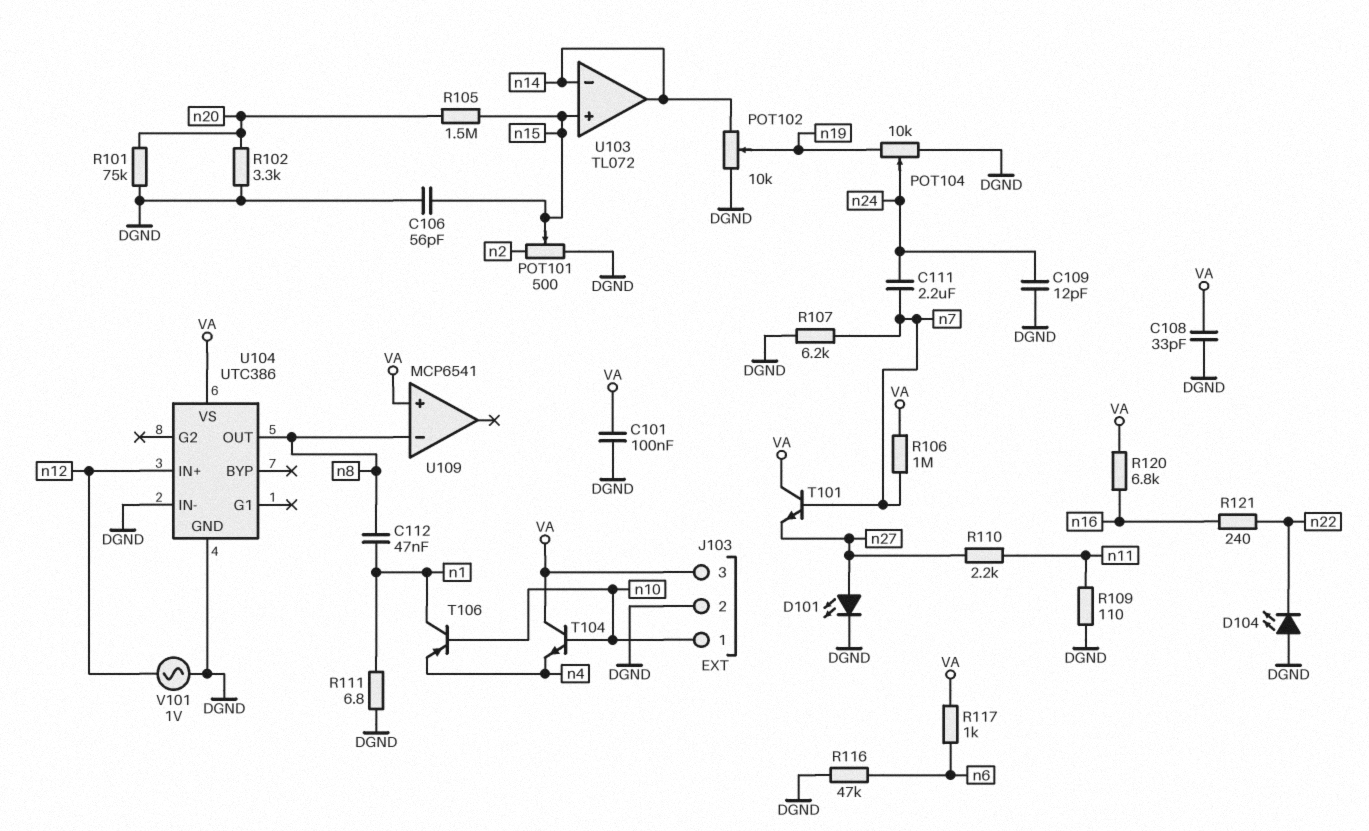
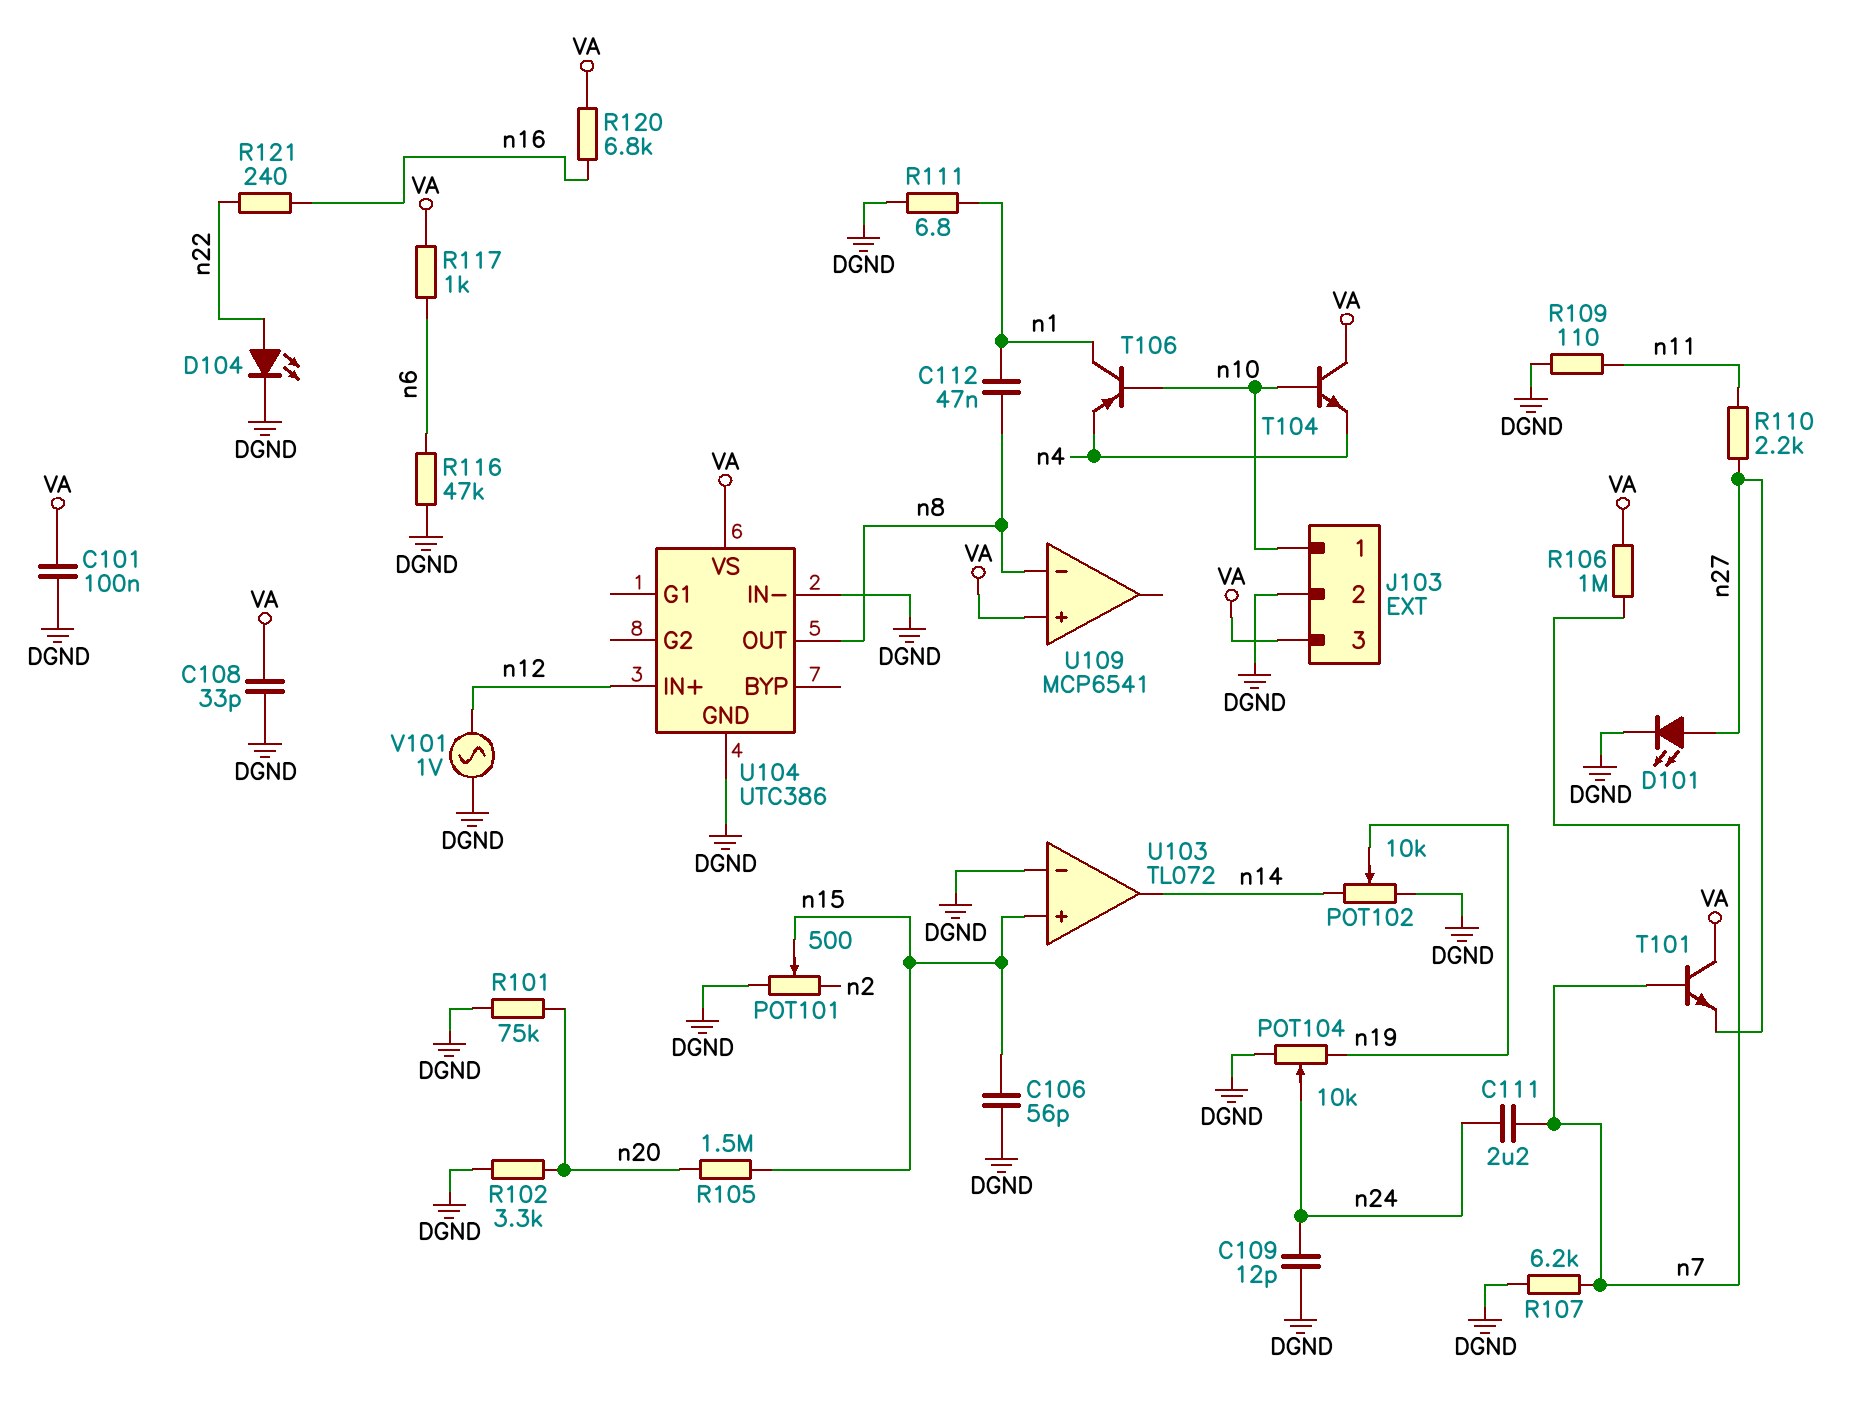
D104: LED (A DGND, K n22) -> LED (A n22, K DGND)
U103 pin in-: n14 -> DGND

